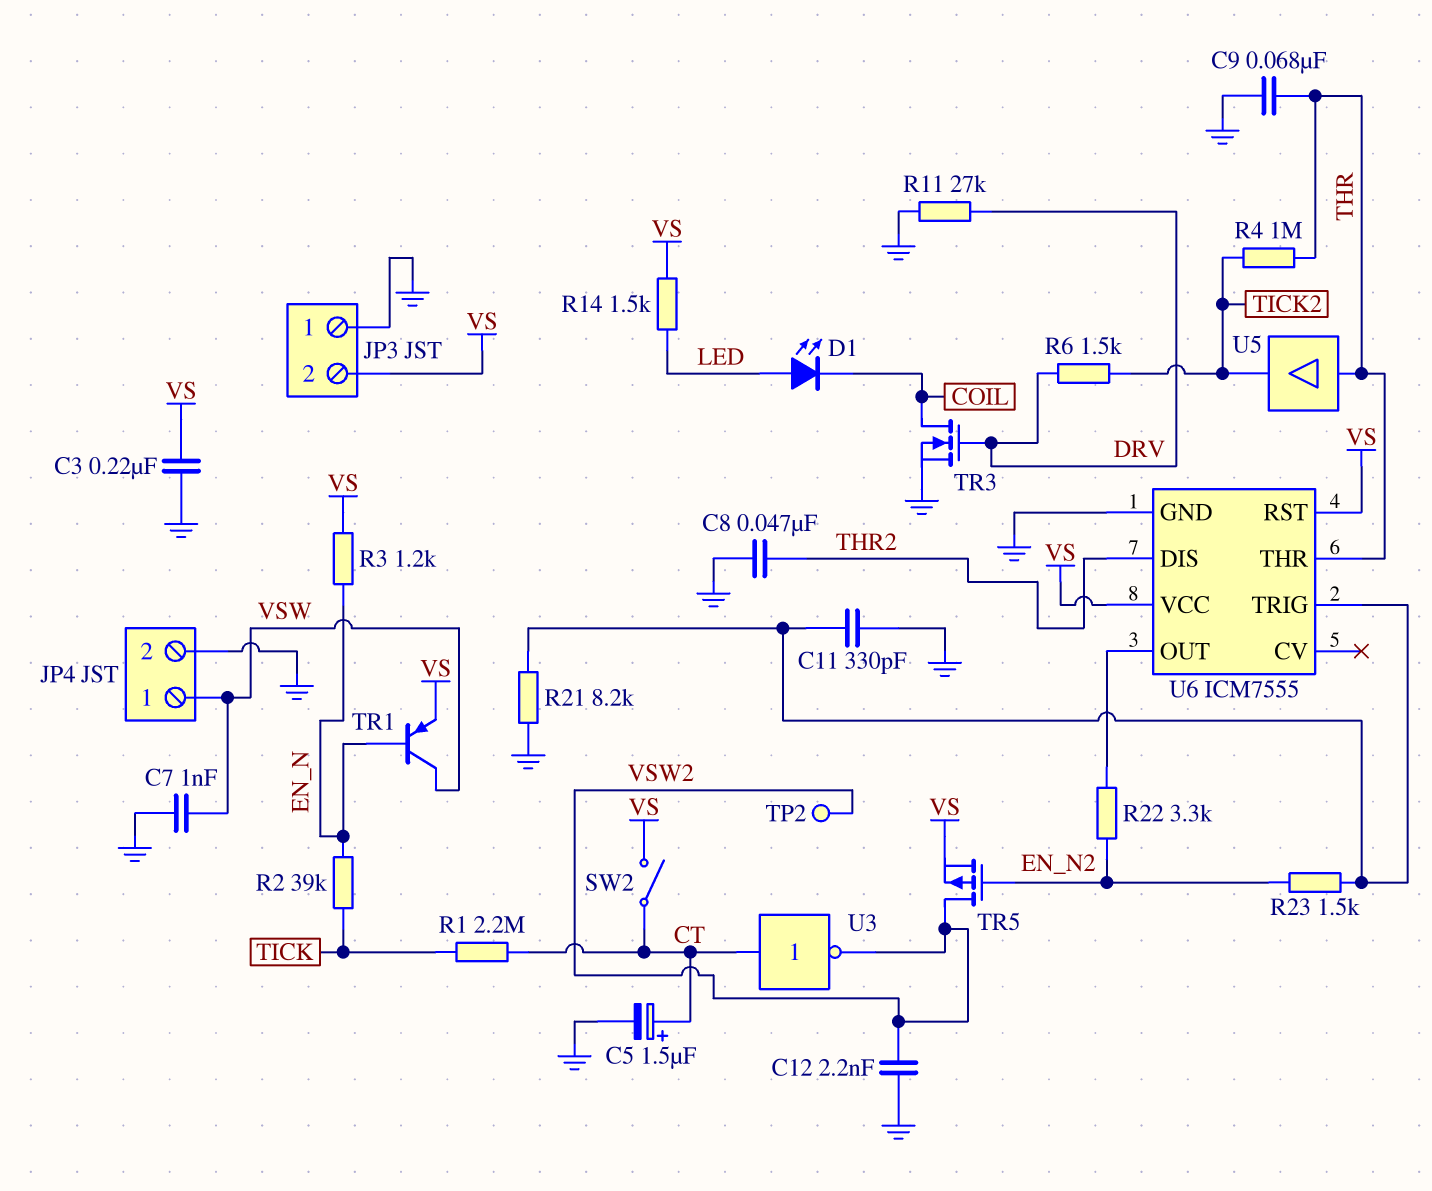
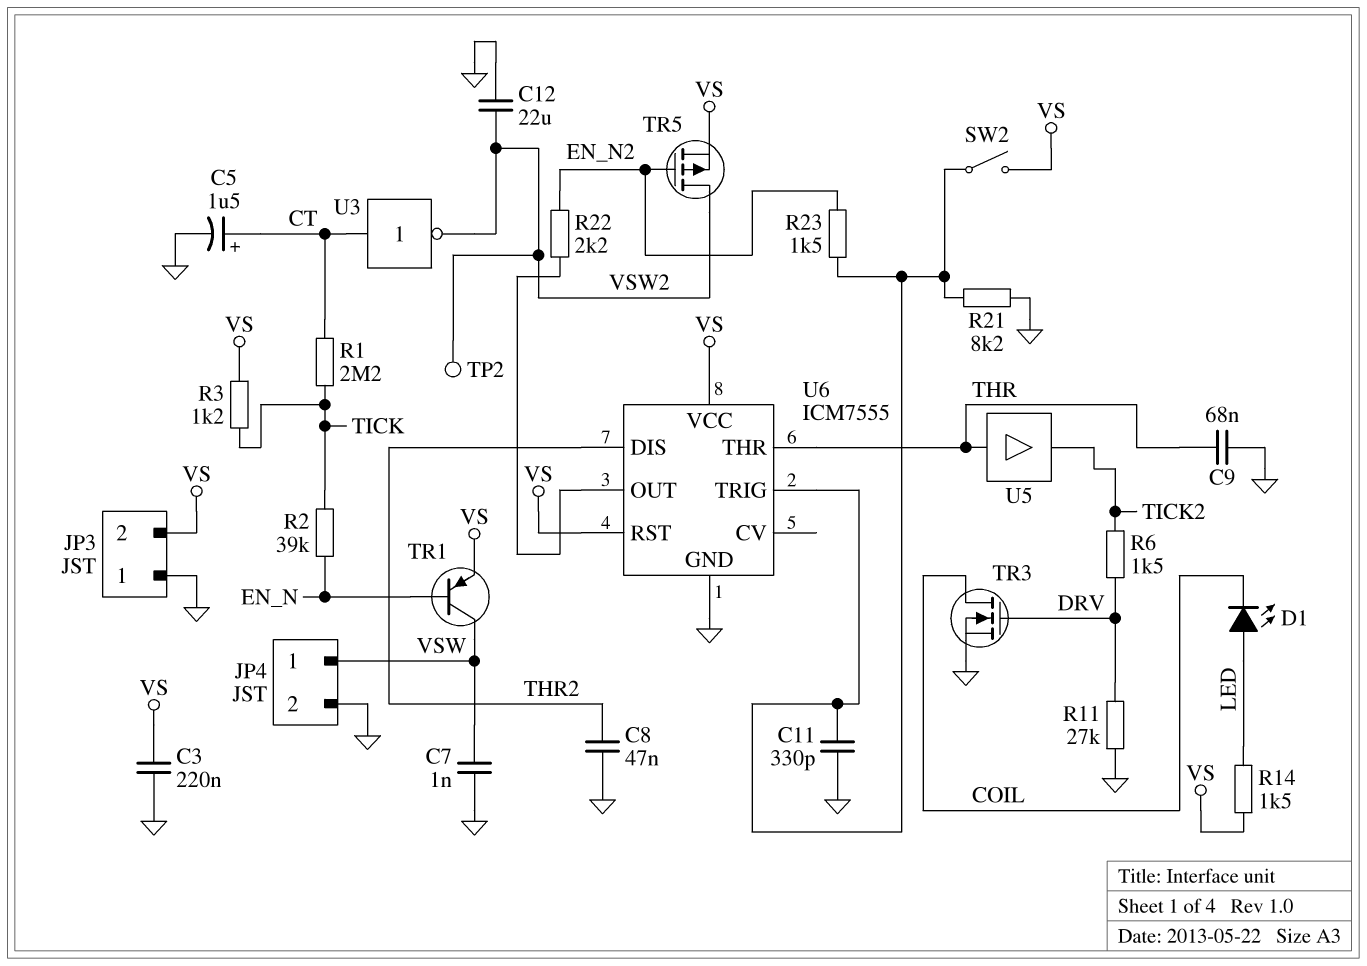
C12: 2.2nF (GND, VSW2) -> 22uF (GND, VSW2)
R3: 1.2k (EN_N, VS) -> 1.2k (TICK, VS)
R4: 1M (THR, TICK2) -> none
R22: 3.3k (EN_N2, U6/OUT) -> 2.2k (EN_N2, U6/OUT)
SW2: switch (CT, VS) -> switch (U6/TRIG, VS)

